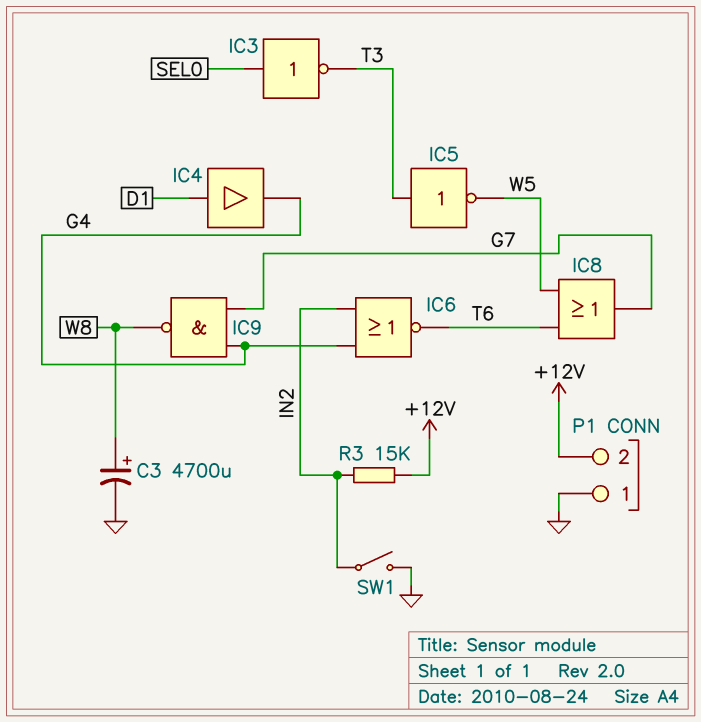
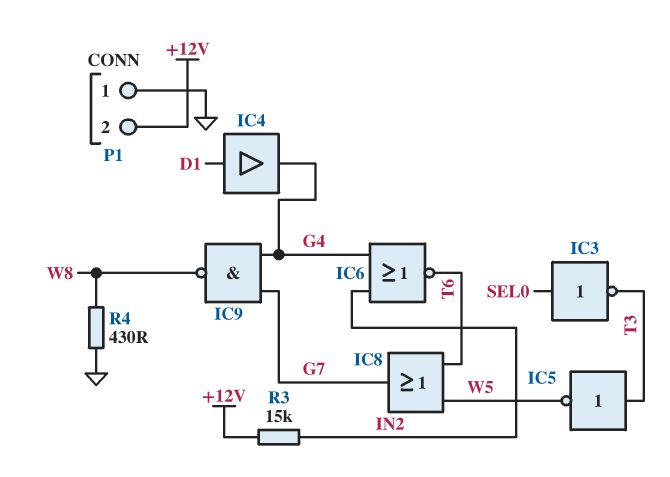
C3: 4700uF (plus W8, minus GND) -> none
R4: none -> 430 (GND, W8)
SW1: switch (GND, IN2) -> none

